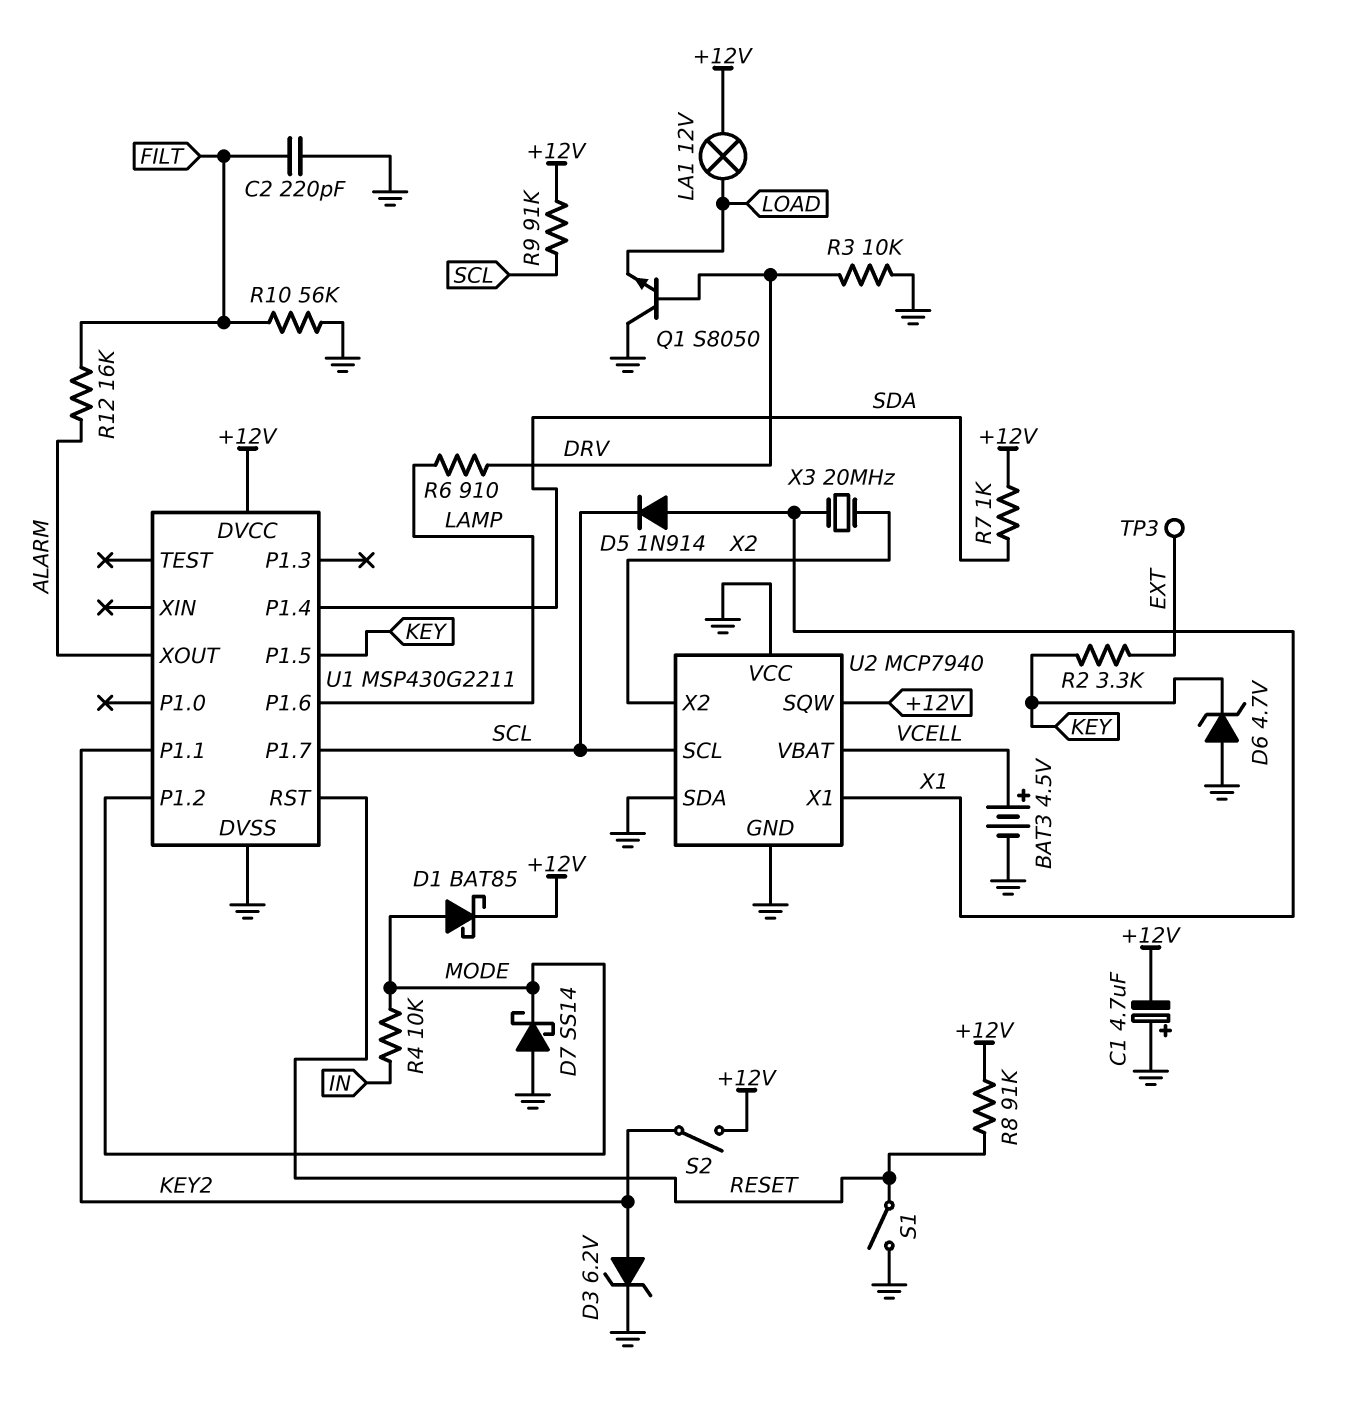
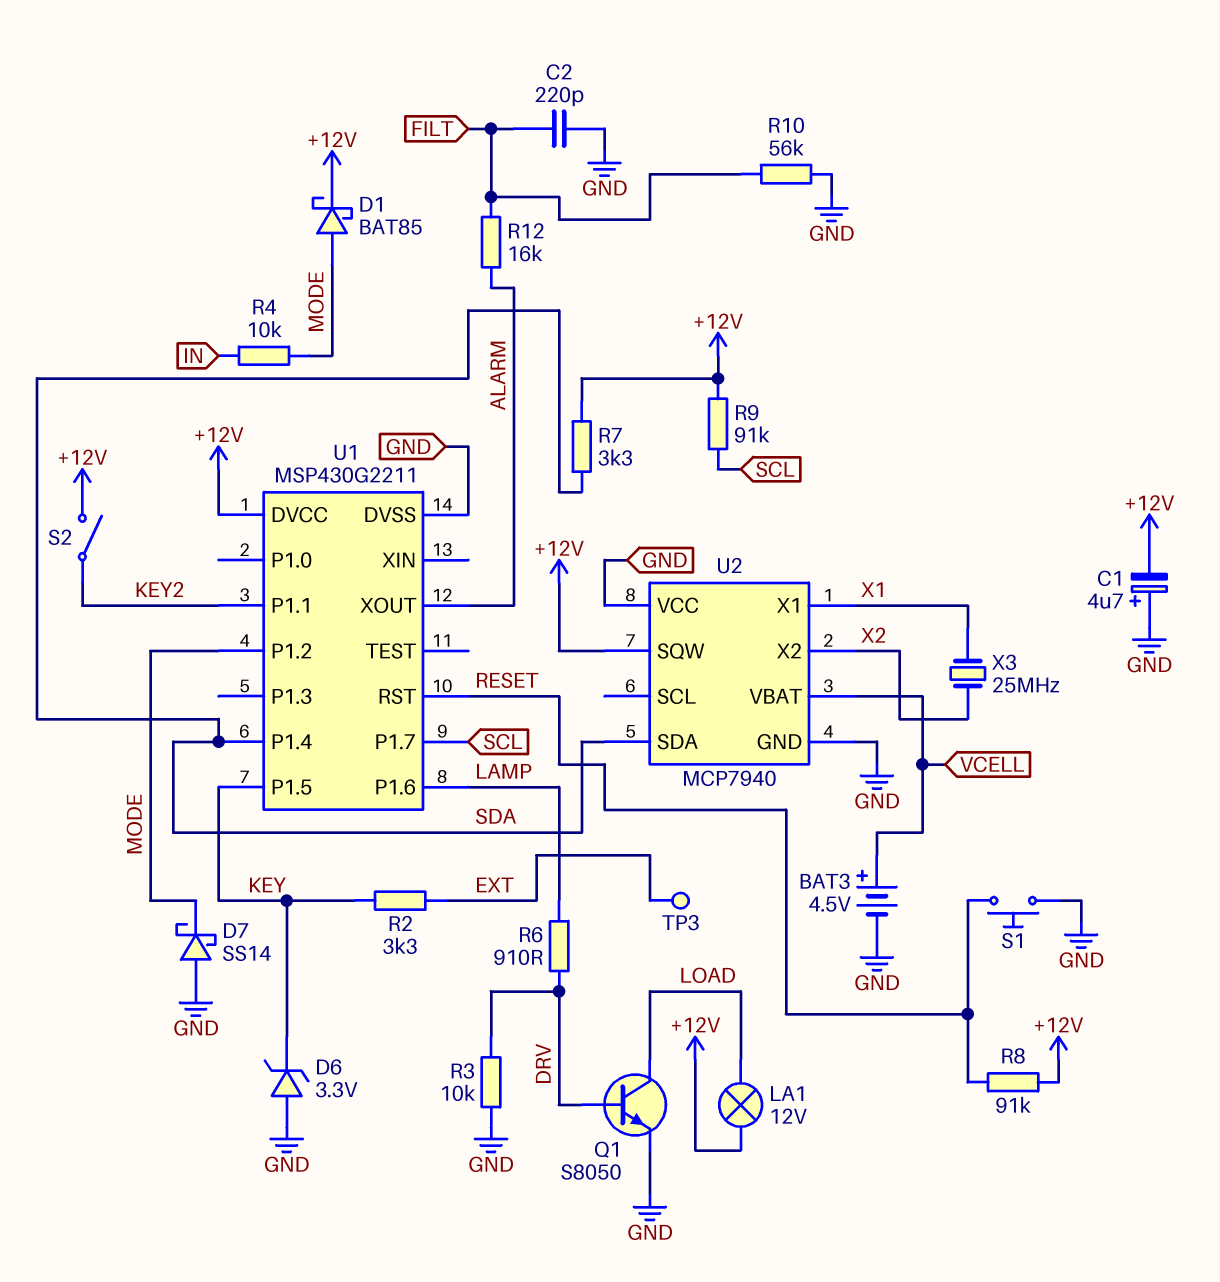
D3: zener 6.2V (A KEY2, K GND) -> none
D5: diode 1N914 (A X1, K SCL) -> none
D6: zener 4.7V (A GND, K KEY) -> zener 3.3V (A GND, K KEY)
Q1: NPN S8050 (B DRV, C GND, E LOAD) -> NPN S8050 (B DRV, C LOAD, E GND)
R7: 1k (+12V, SDA) -> 3.3k (+12V, SDA)
S1: switch (GND, RESET) -> button (GND, RESET)
U2 pin SCL: SCL -> none
U2 pin SDA: GND -> SDA
X3: 20MHz (X1, X2) -> 25MHz (X1, X2)

